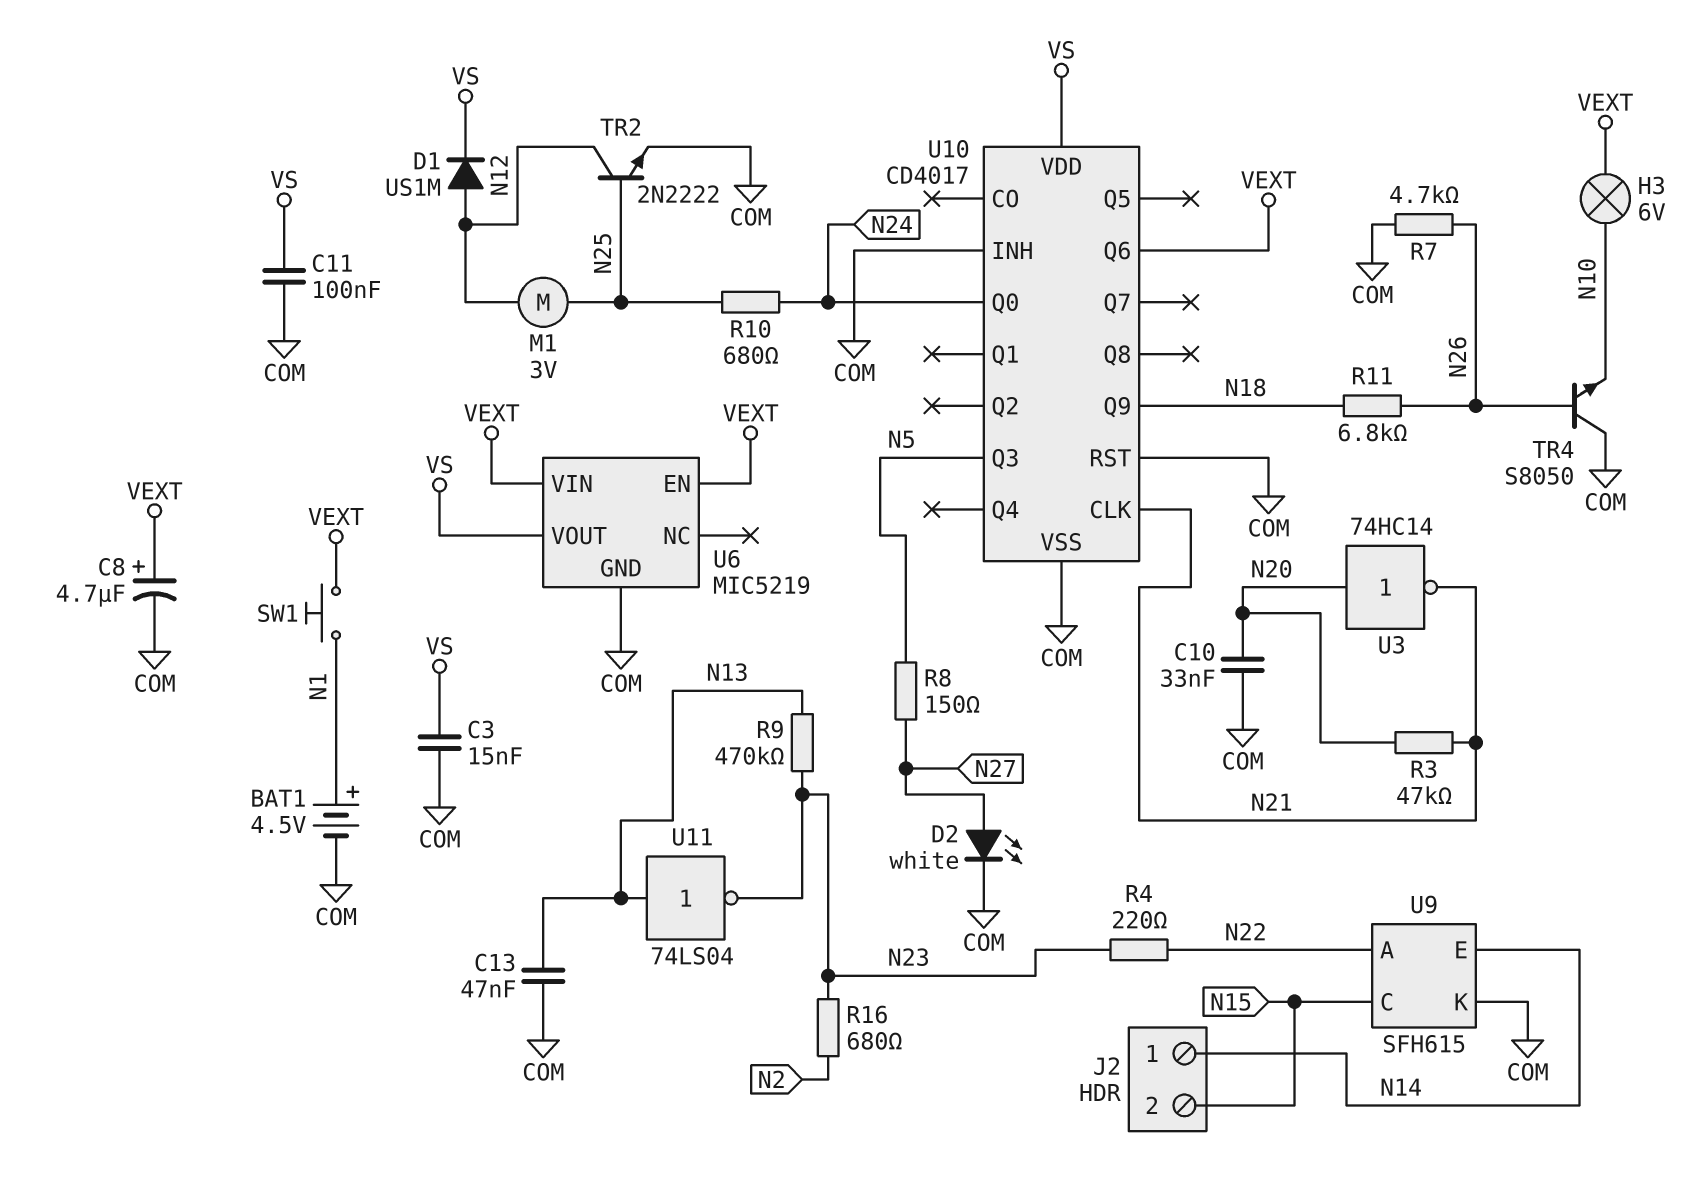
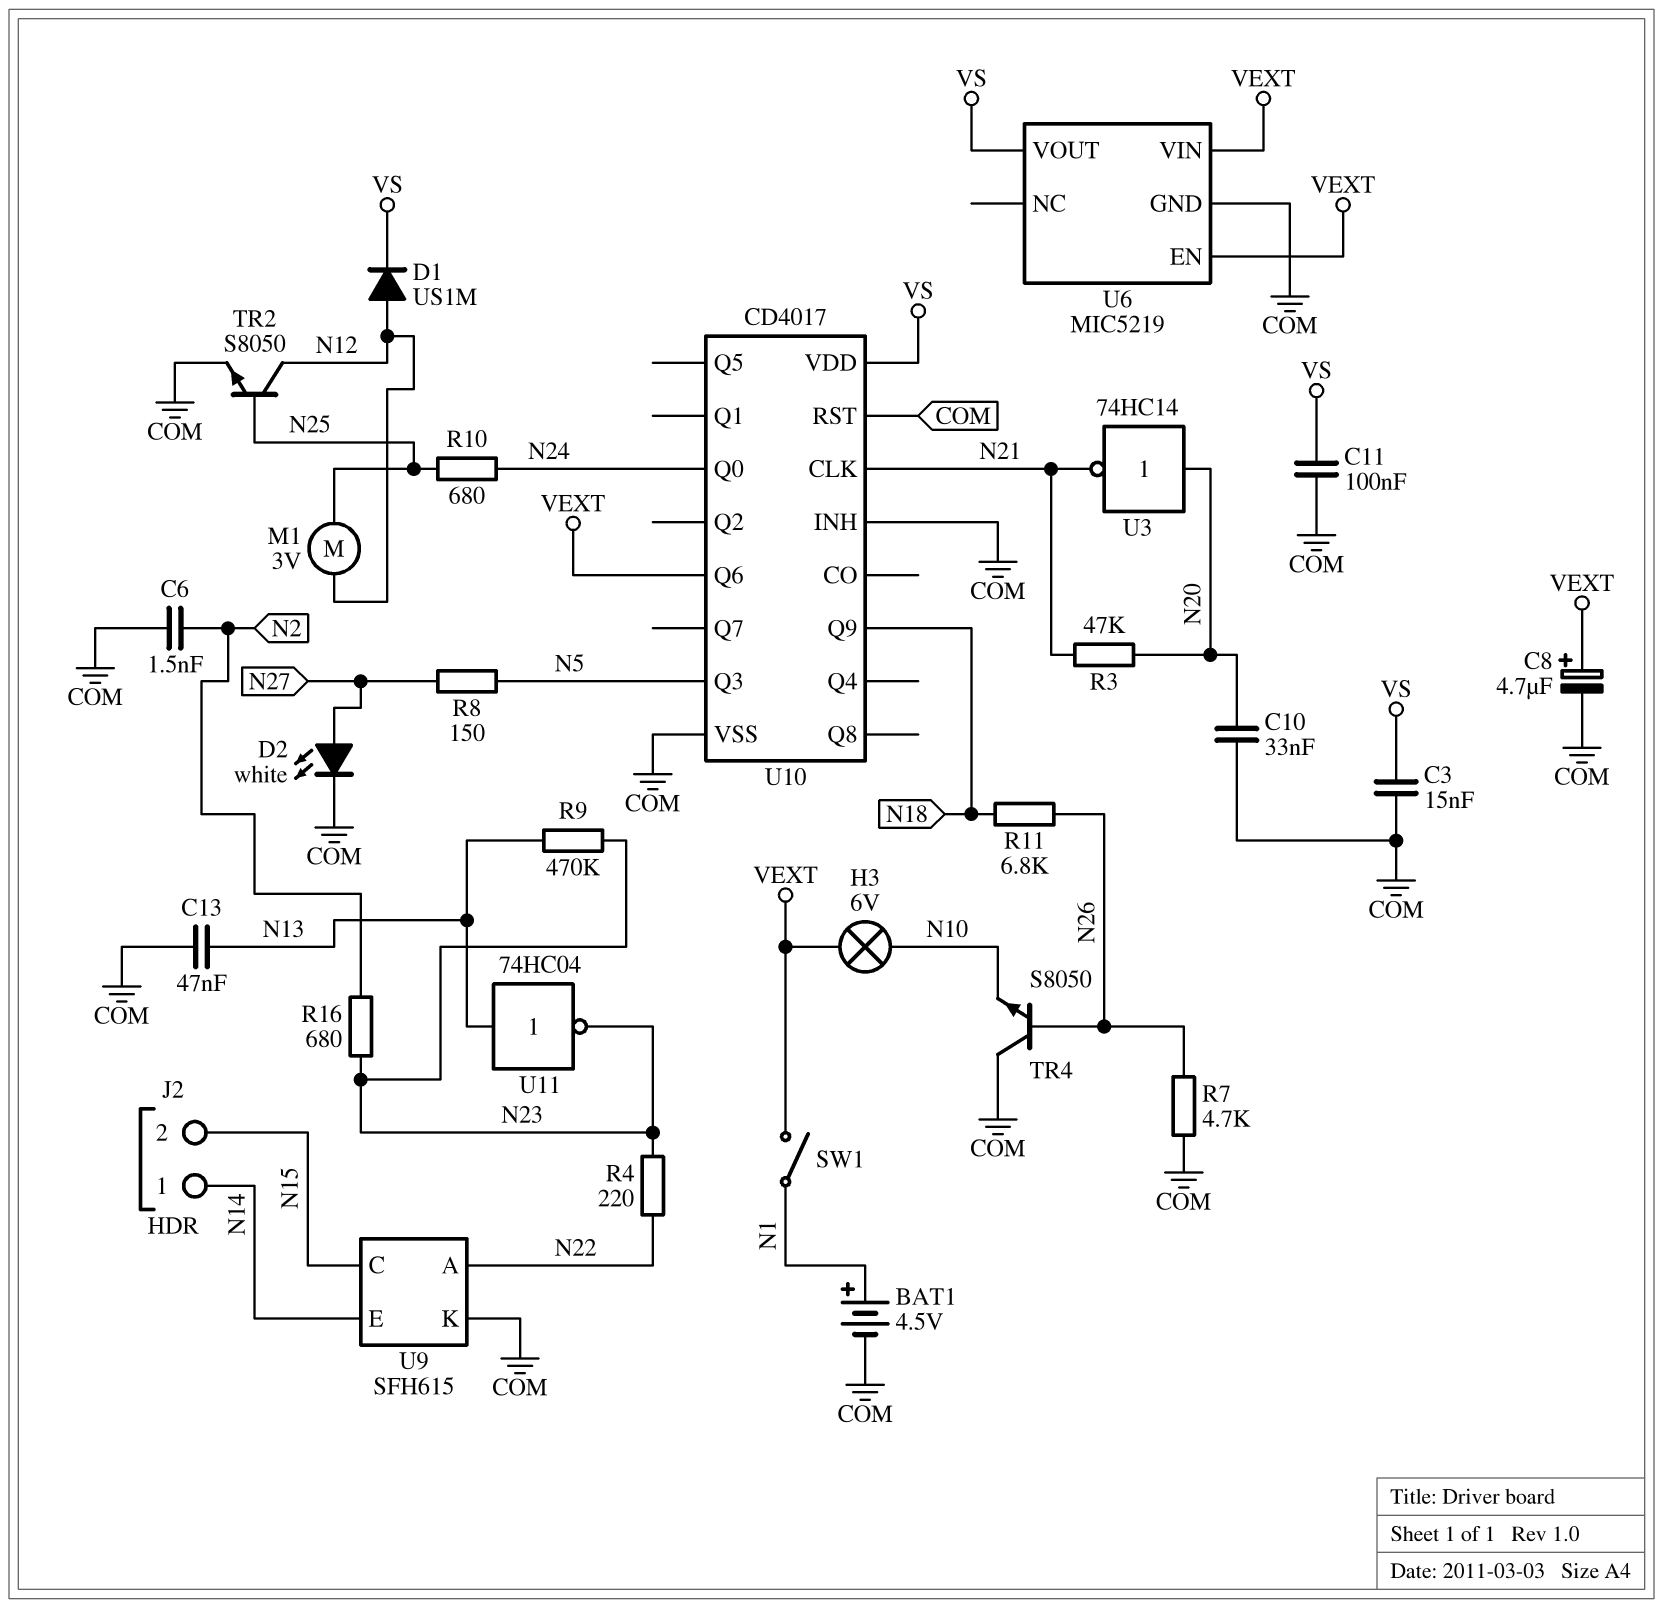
C6: none -> 1.5nF (COM, N2)
SW1: button (N1, VEXT) -> switch (N1, VEXT)
TR2: NPN 2N2222 (B N25, C N12, E COM) -> NPN S8050 (B N25, C N12, E COM)
U11: NOT 74LS04 (in N13, out N23) -> NOT 74HC04 (in N13, out N23)

